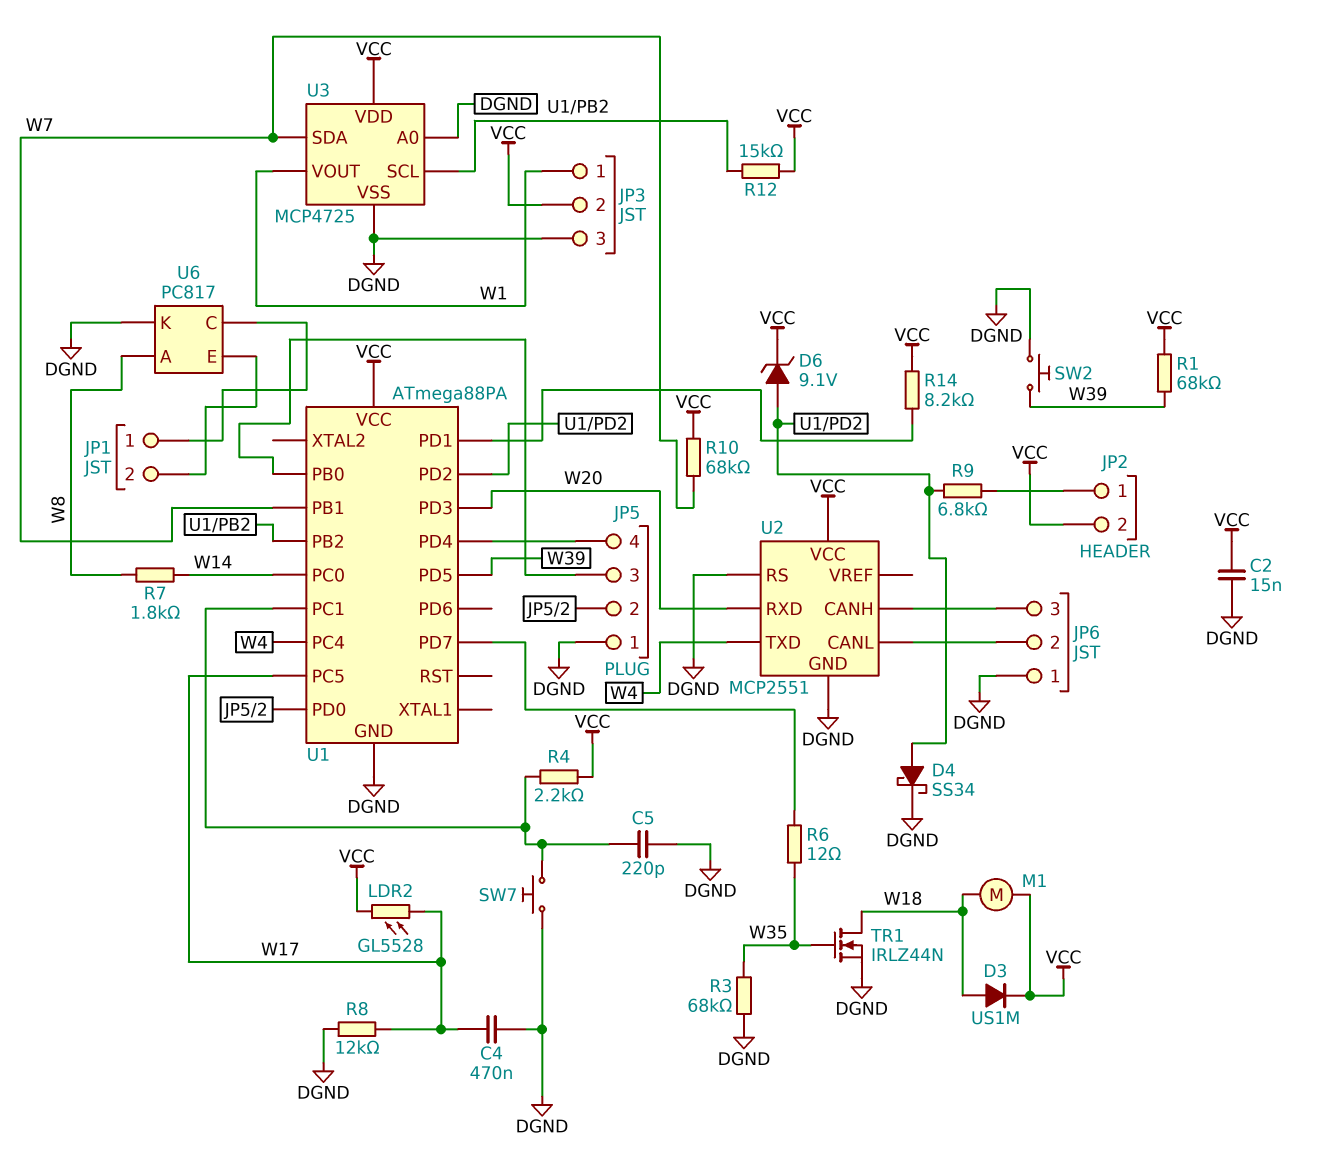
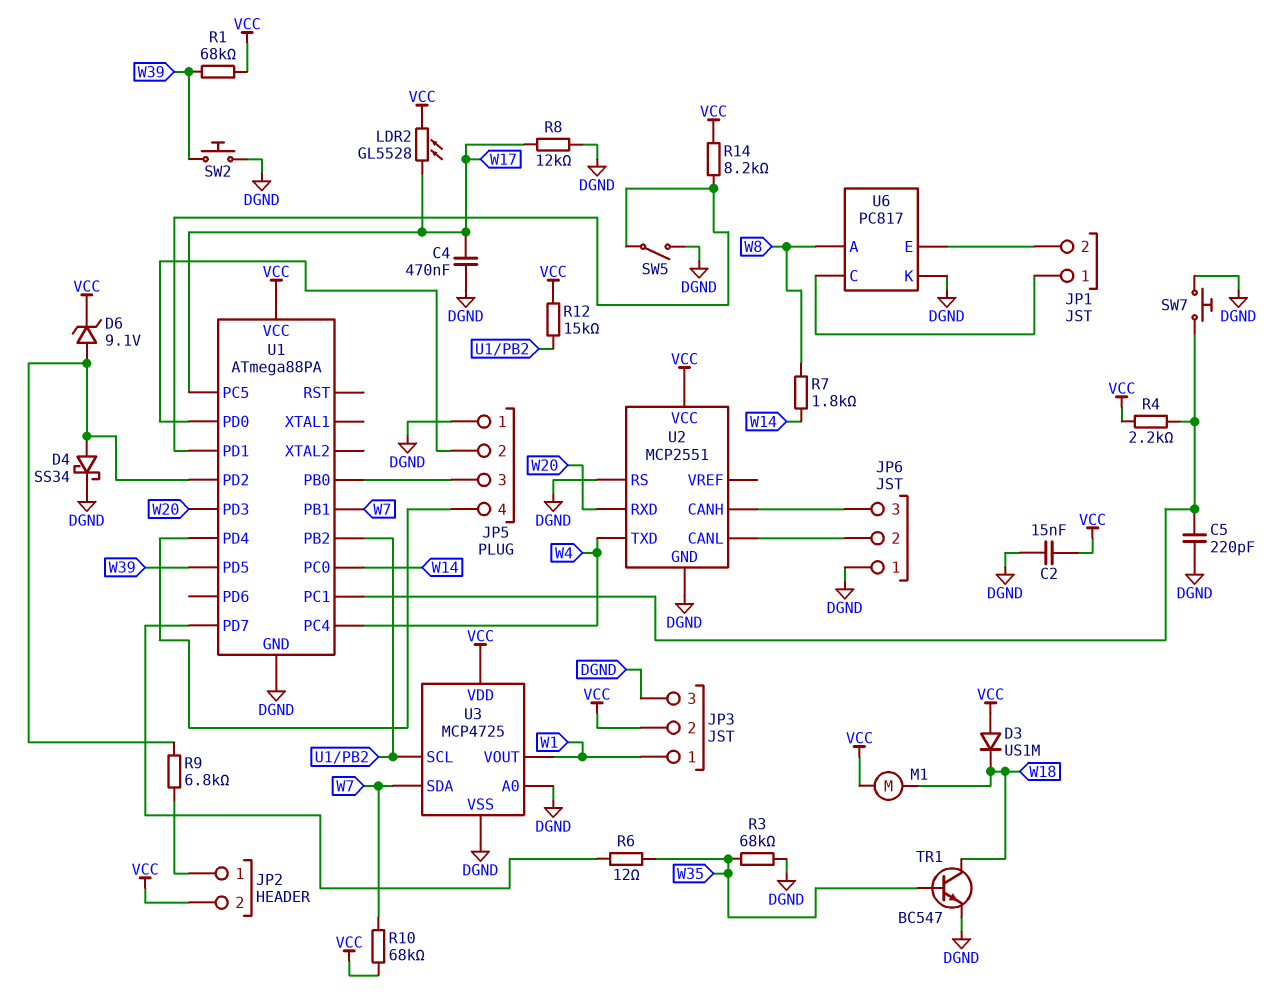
D3: diode US1M (A W18, K VCC) -> diode US1M (A VCC, K W18)
SW5: none -> switch (DGND, U1/PD1)
TR1: NMOS IRLZ44N (G W35, D W18, S DGND) -> NPN BC547 (B W35, C W18, E DGND)

